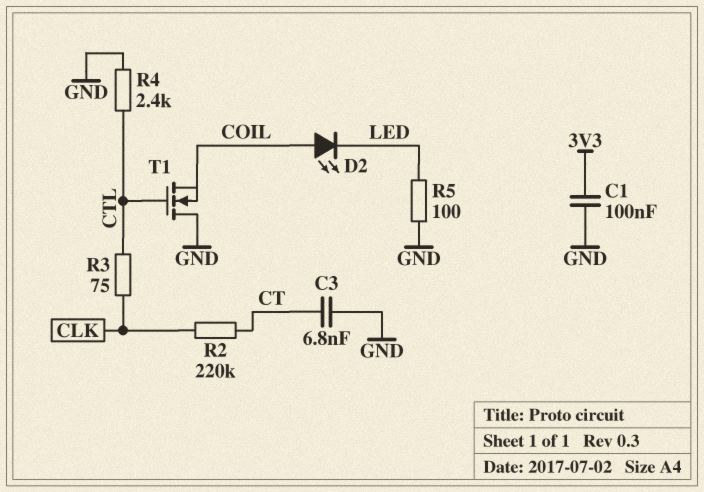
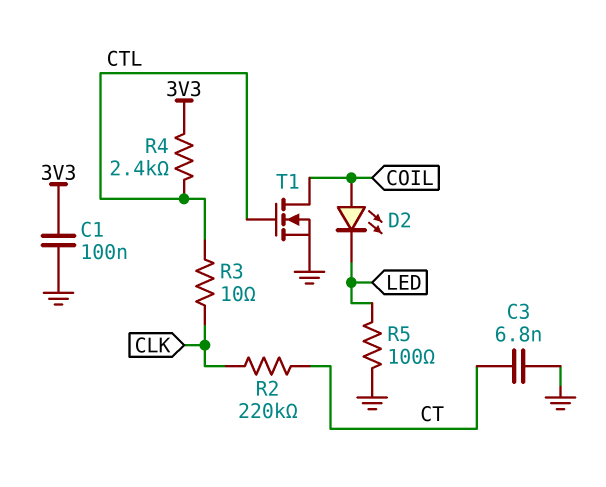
R3: 75 (CLK, CTL) -> 10 (CLK, CTL)
R4: 2.4k (CTL, GND) -> 2.4k (3V3, CTL)
T1: NMOS (G CTL, D GND, S COIL) -> NMOS (G CTL, D COIL, S GND)

